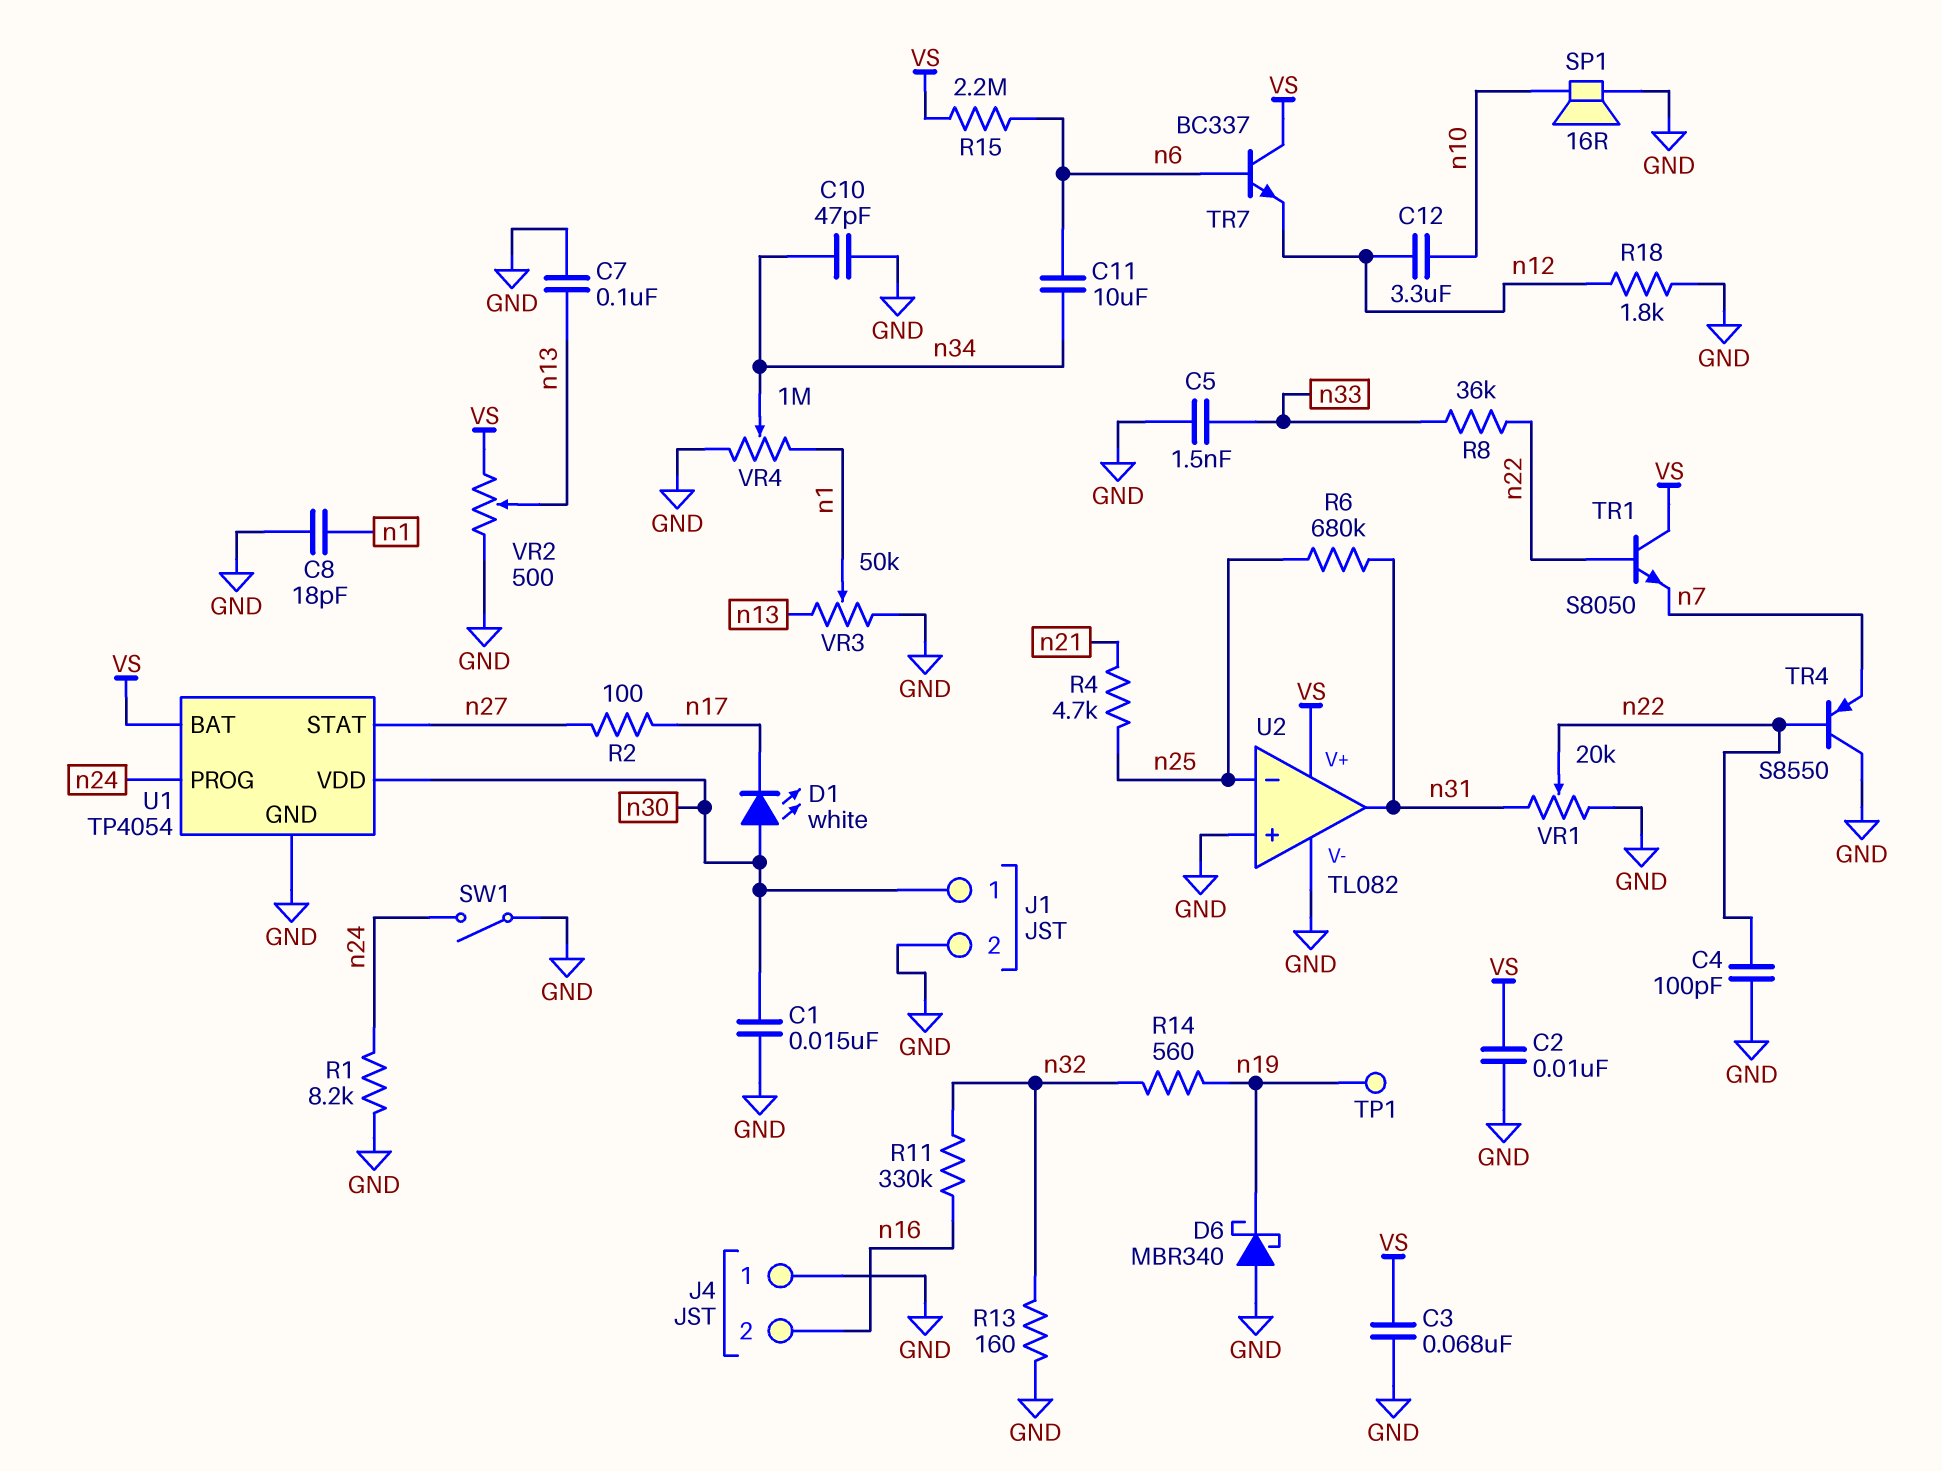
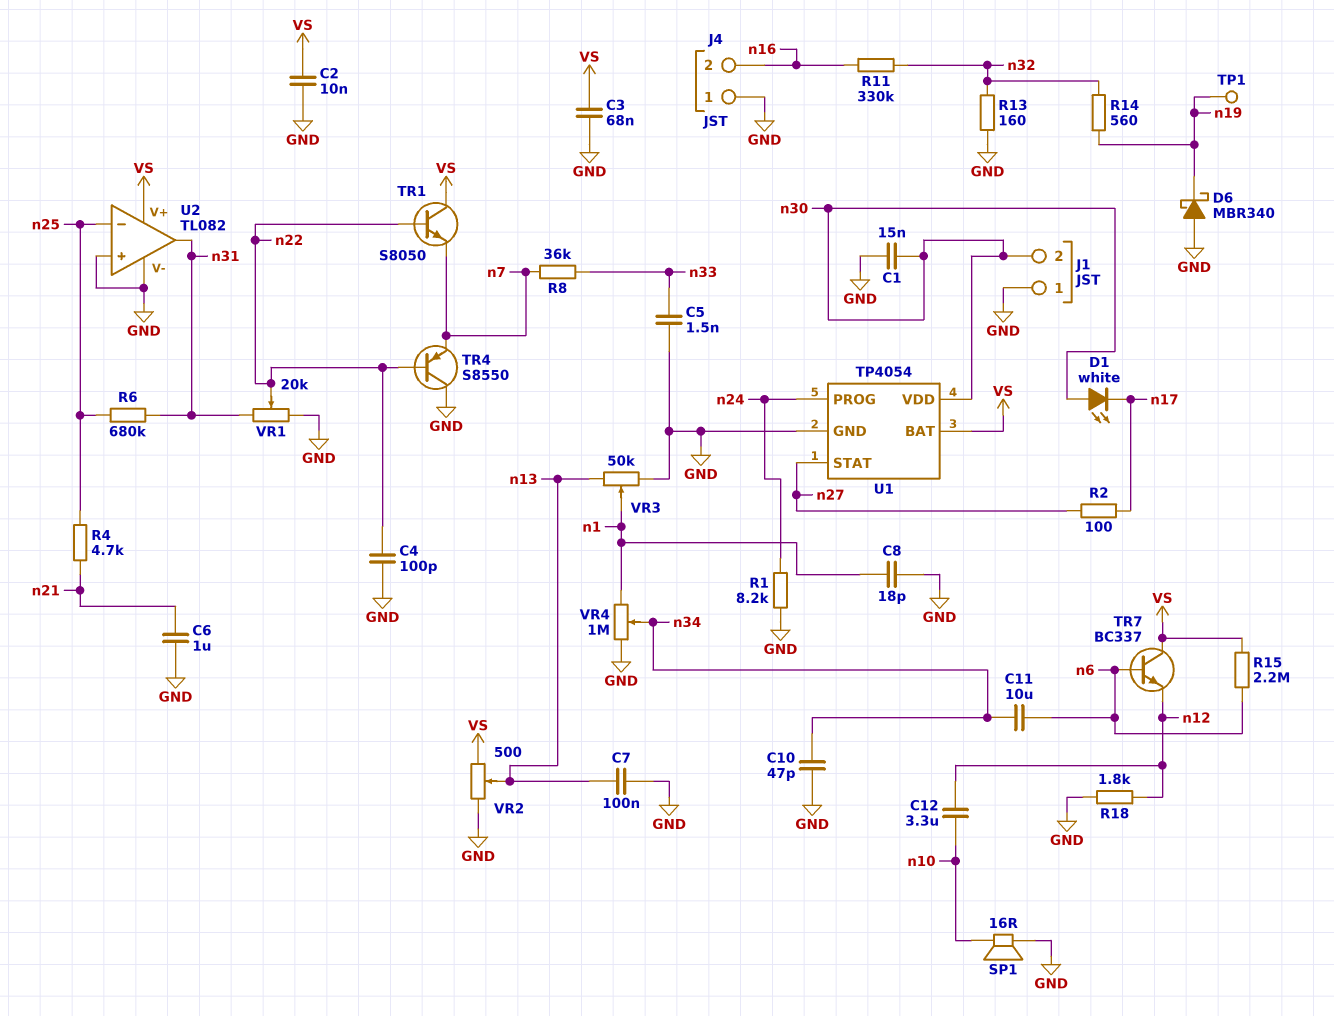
C6: none -> 1uF (GND, n21)
J1 pin 1: n30 -> GND
J1 pin 2: GND -> n30
R8: 36k (n22, n33) -> 36k (n7, n33)
SW1: switch (GND, n24) -> none

